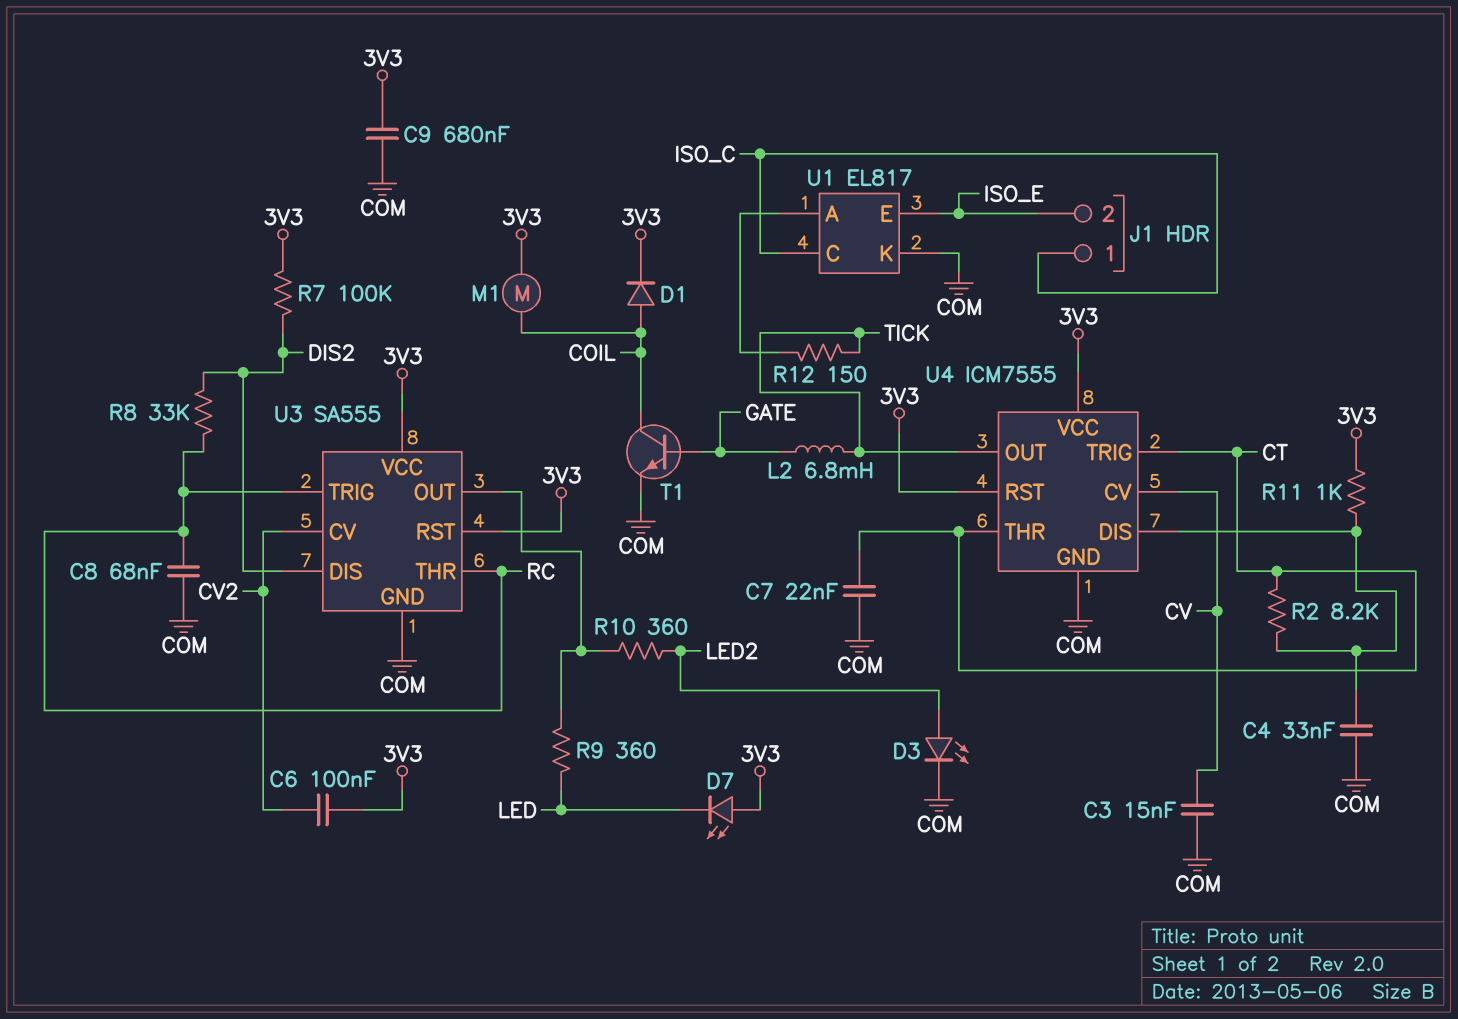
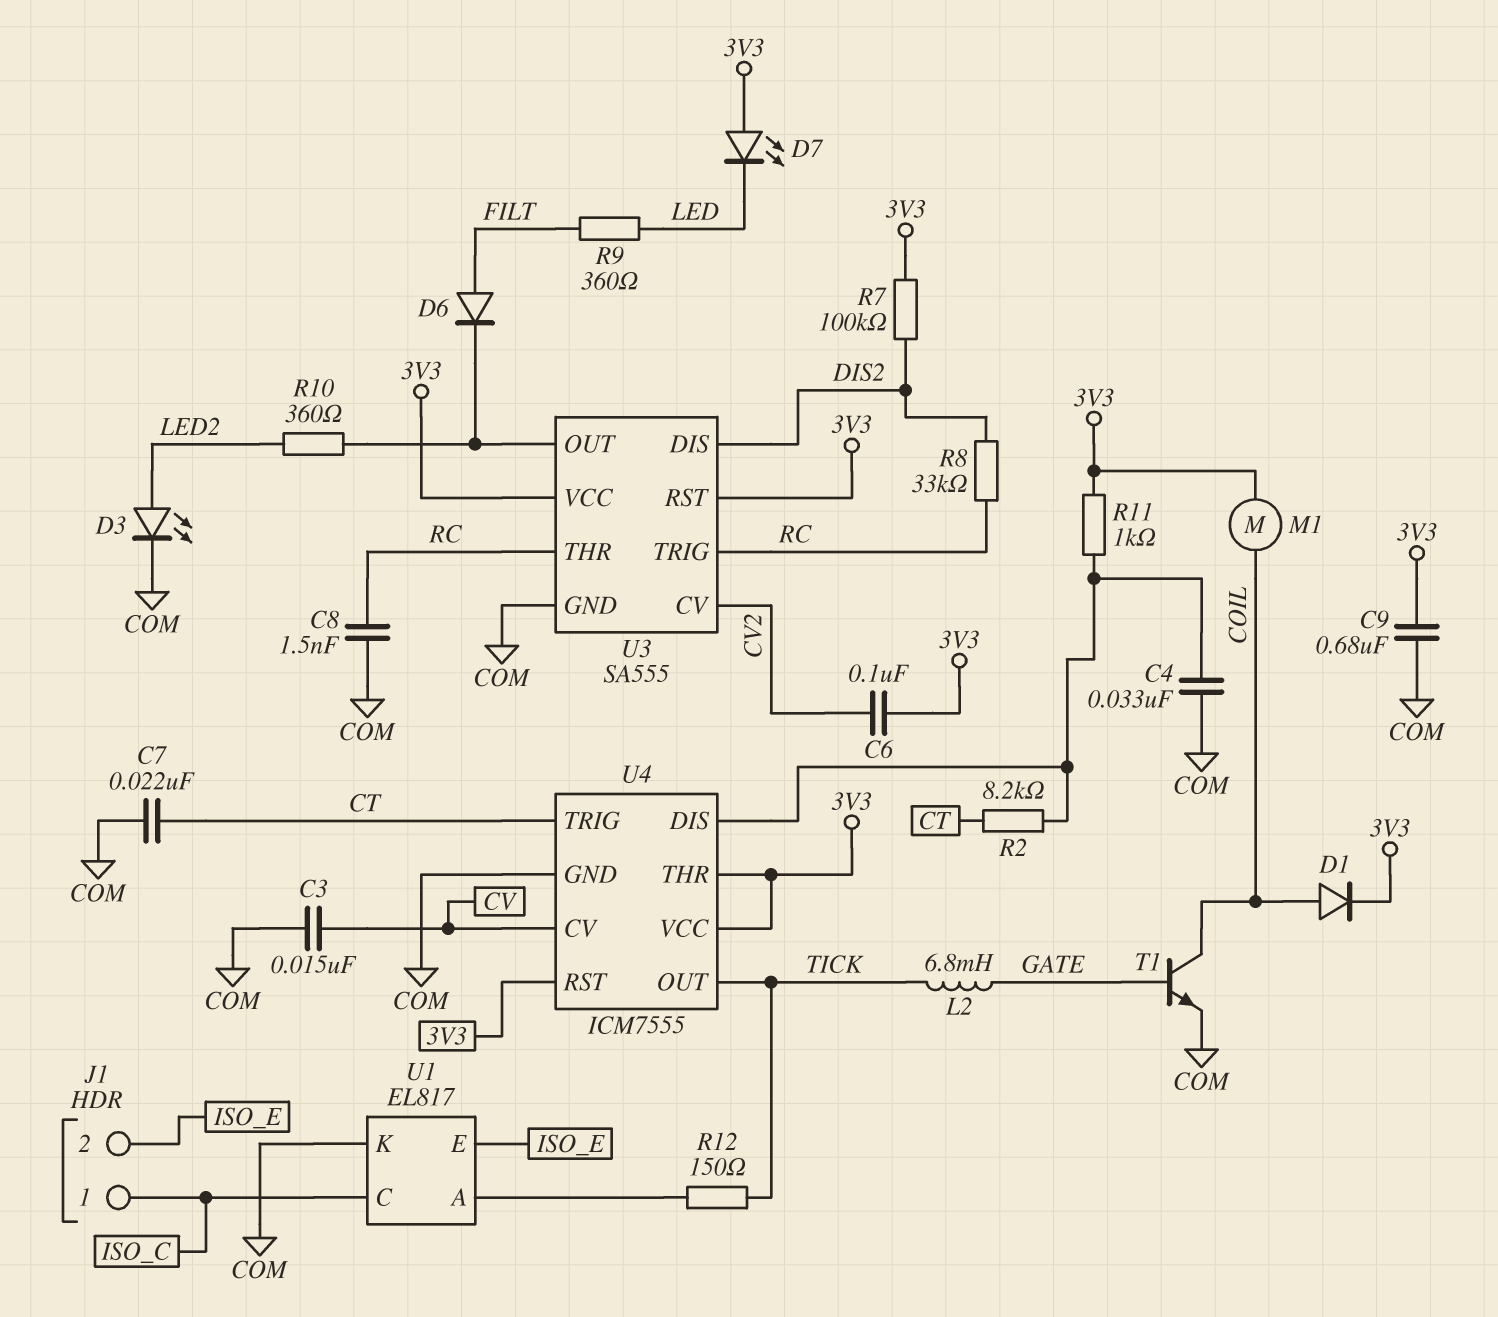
C8: 68nF (COM, RC) -> 1.5nF (COM, RC)
D6: none -> diode (A FILT, K U3/OUT)
R9: 360 (LED, U3/OUT) -> 360 (FILT, LED)
U4 pin THR: CT -> 3V3

